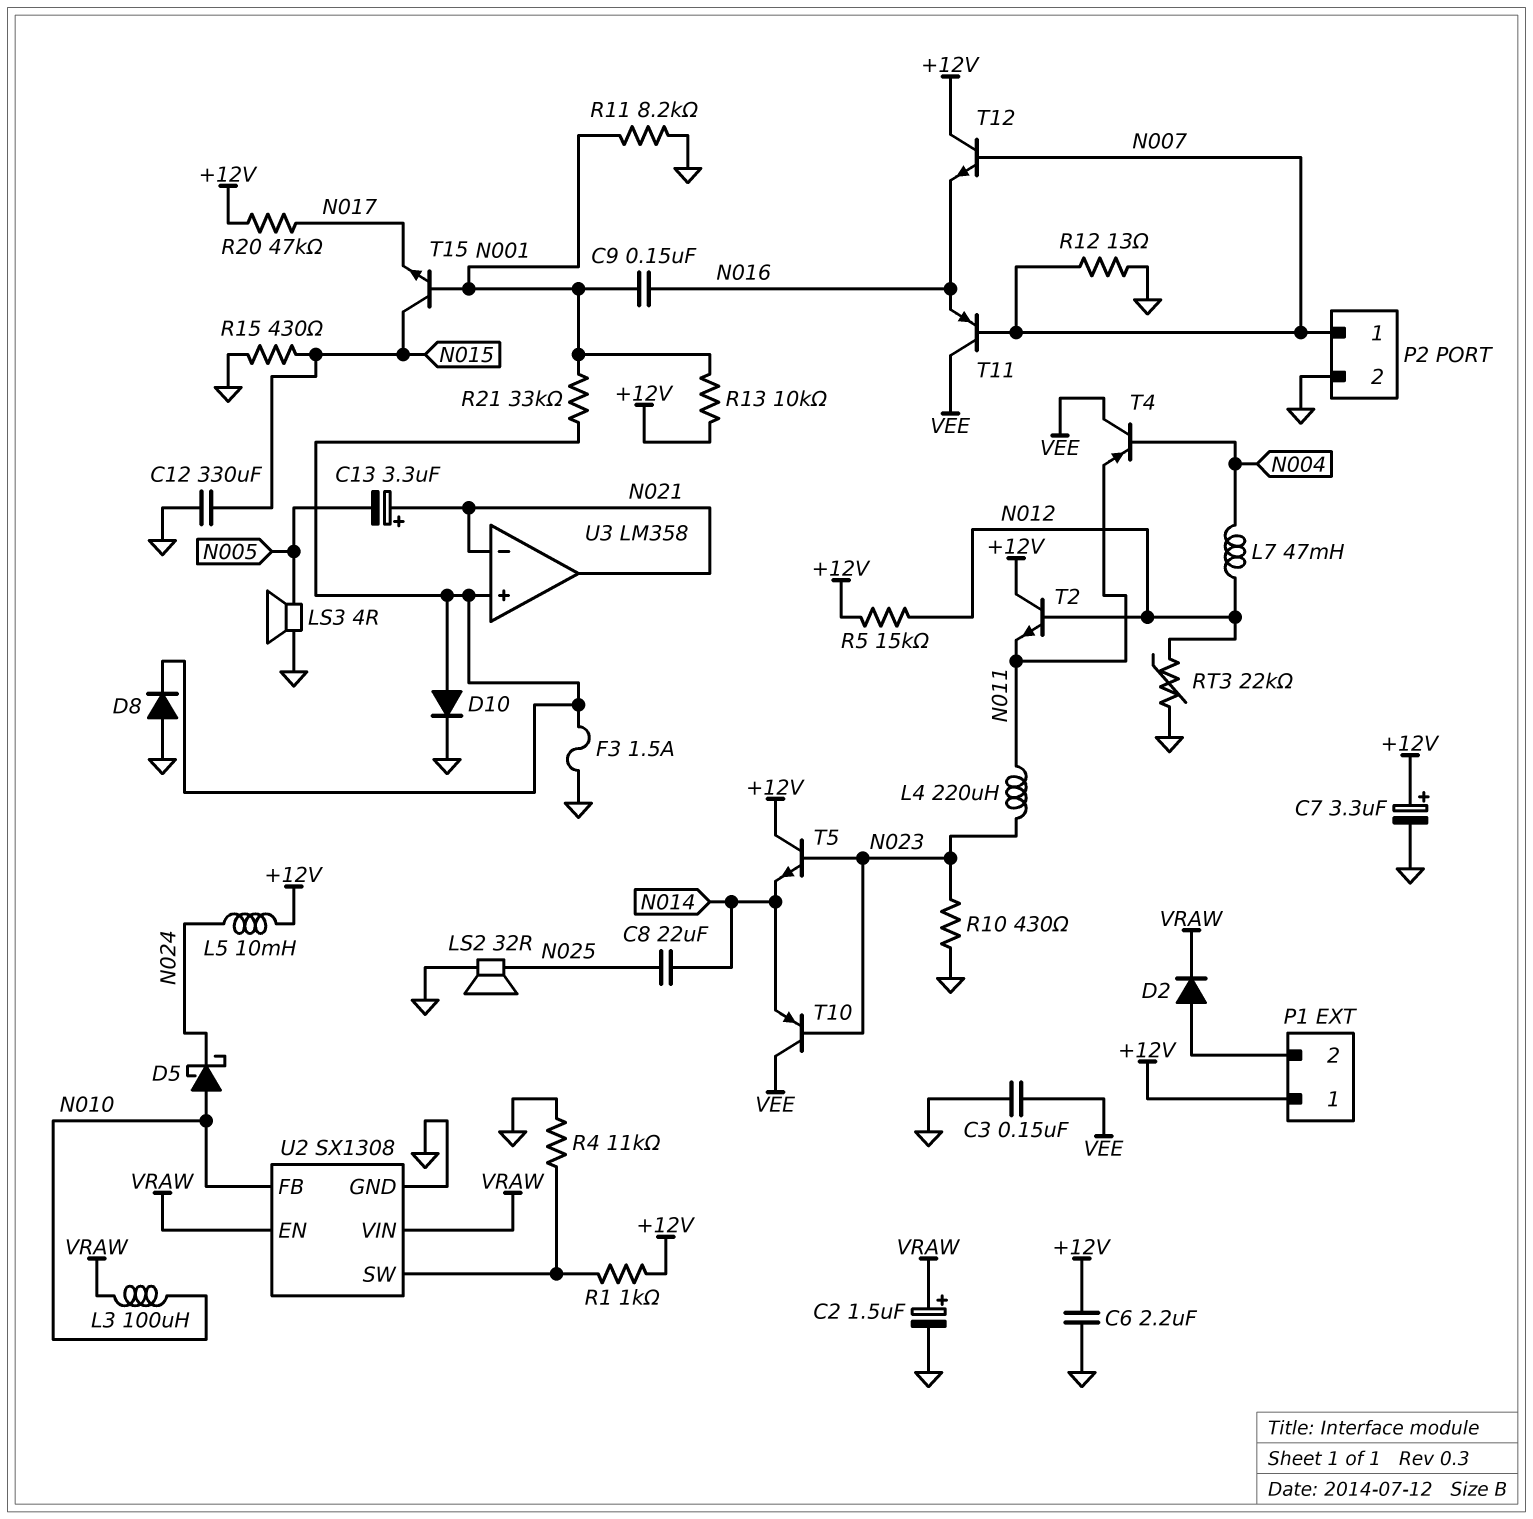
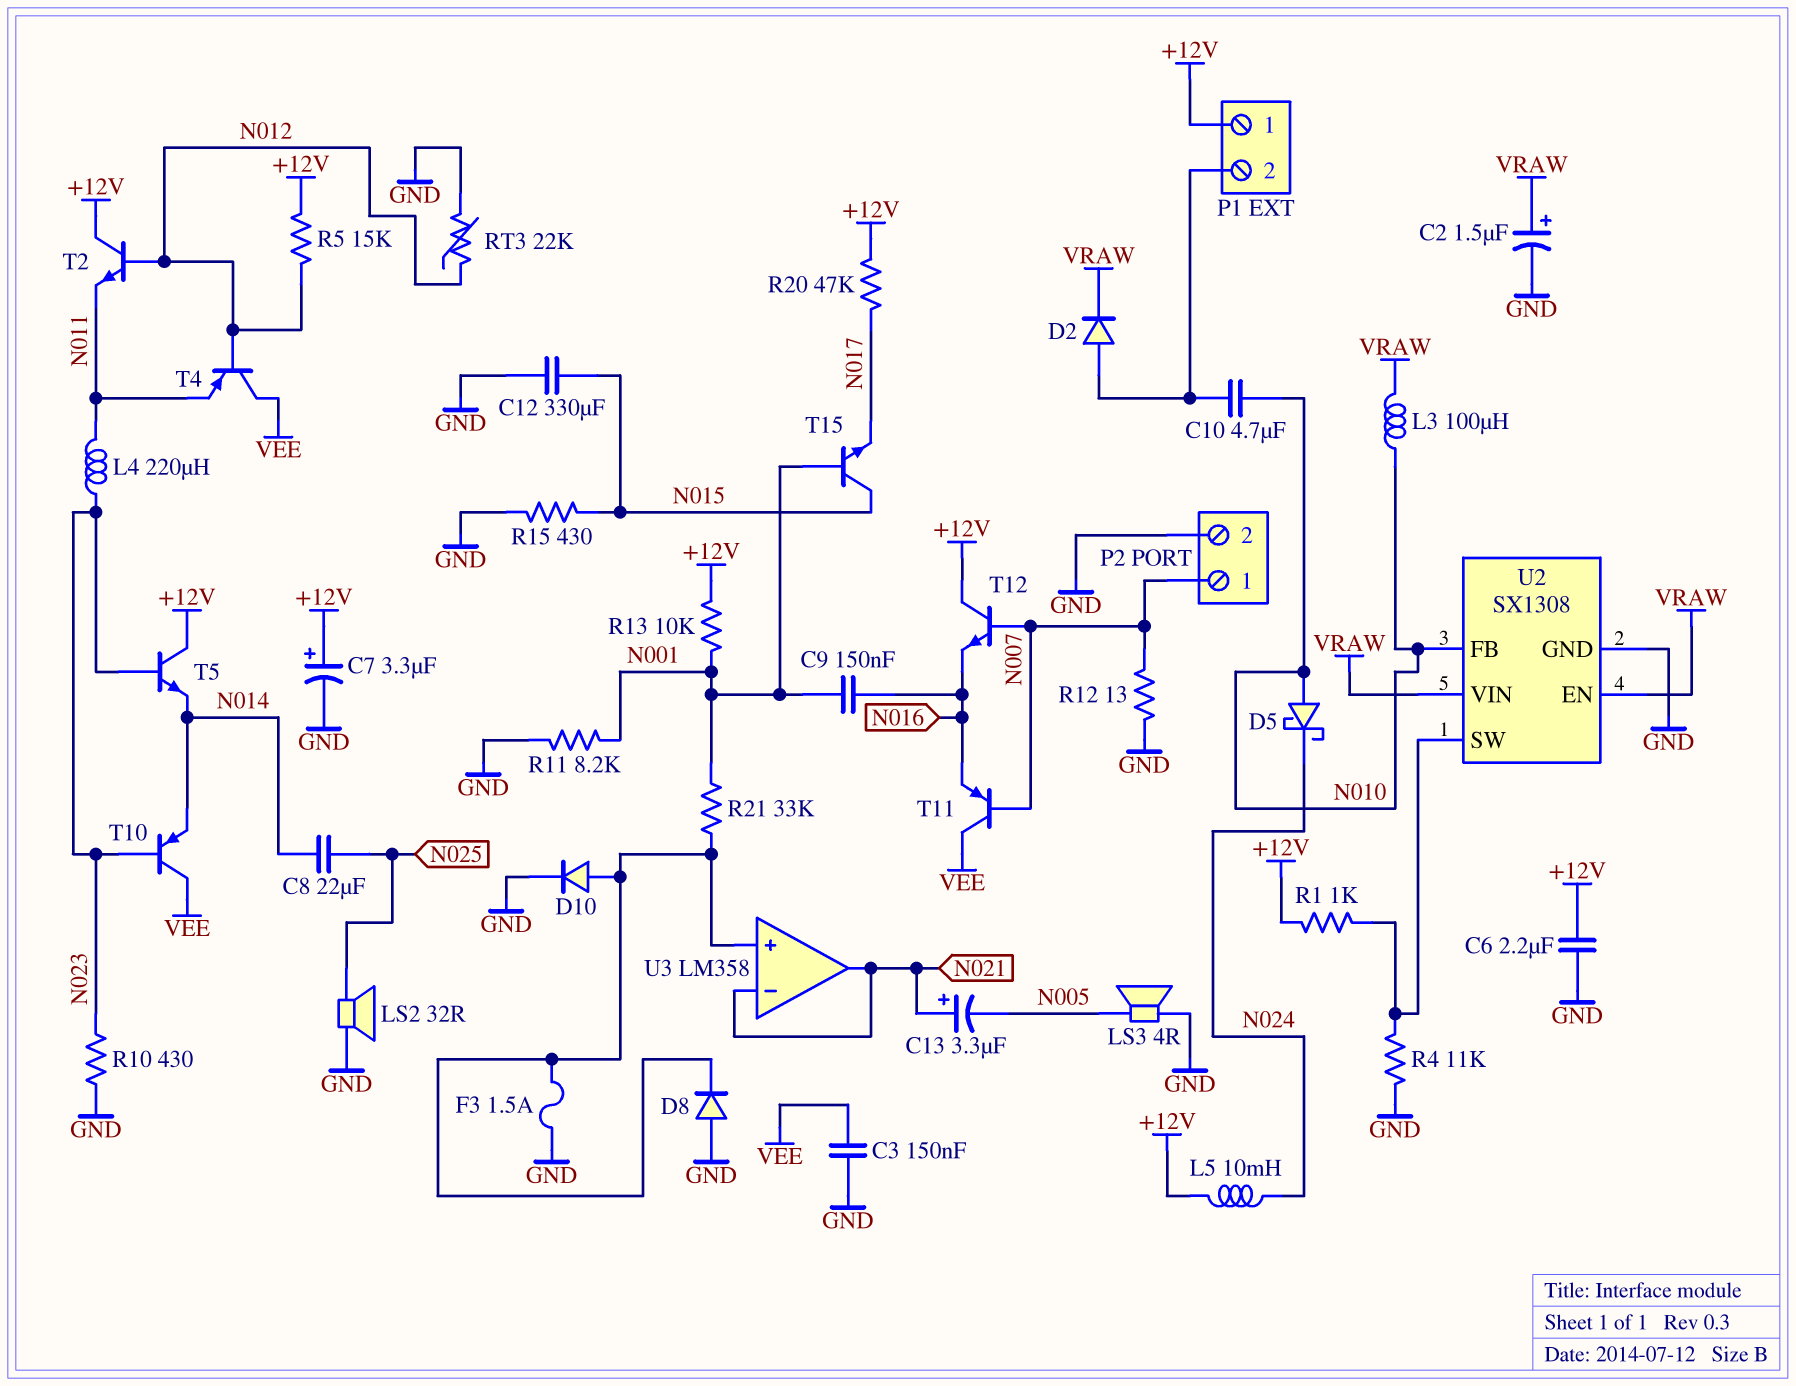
C10: none -> 4.7uF (N010, P1/2)
L7: 47mH (N004, N012) -> none
T4: PNP (B N004, C VEE, E N011) -> PNP (B N012, C VEE, E N011)

